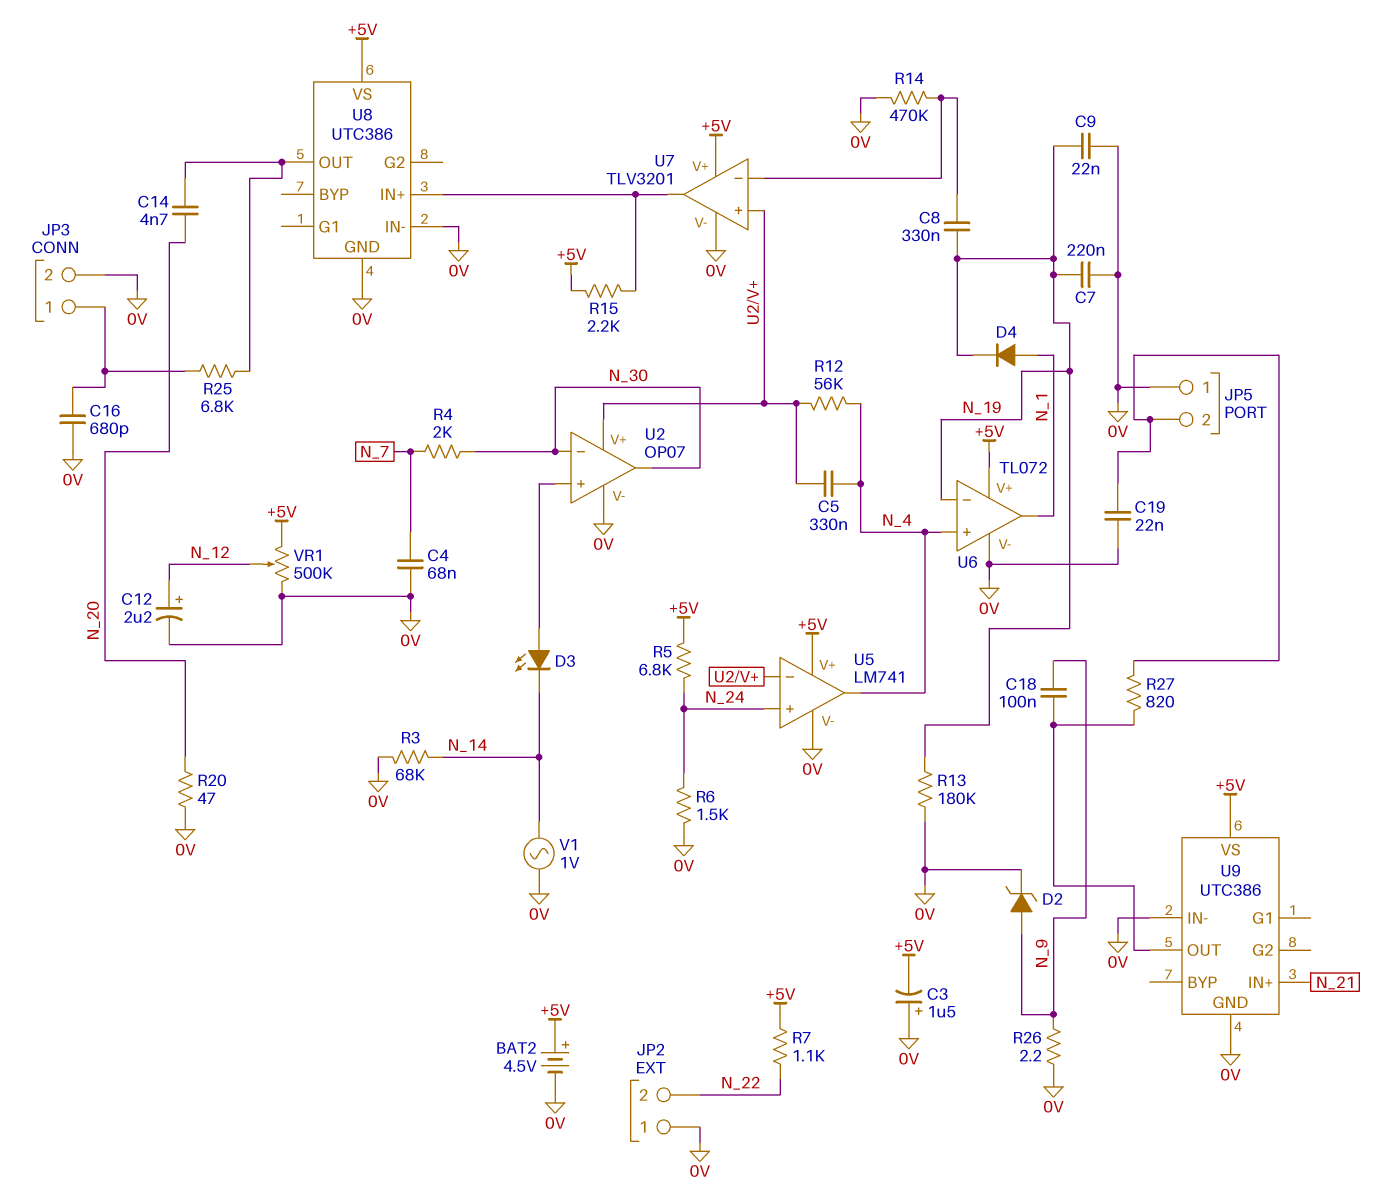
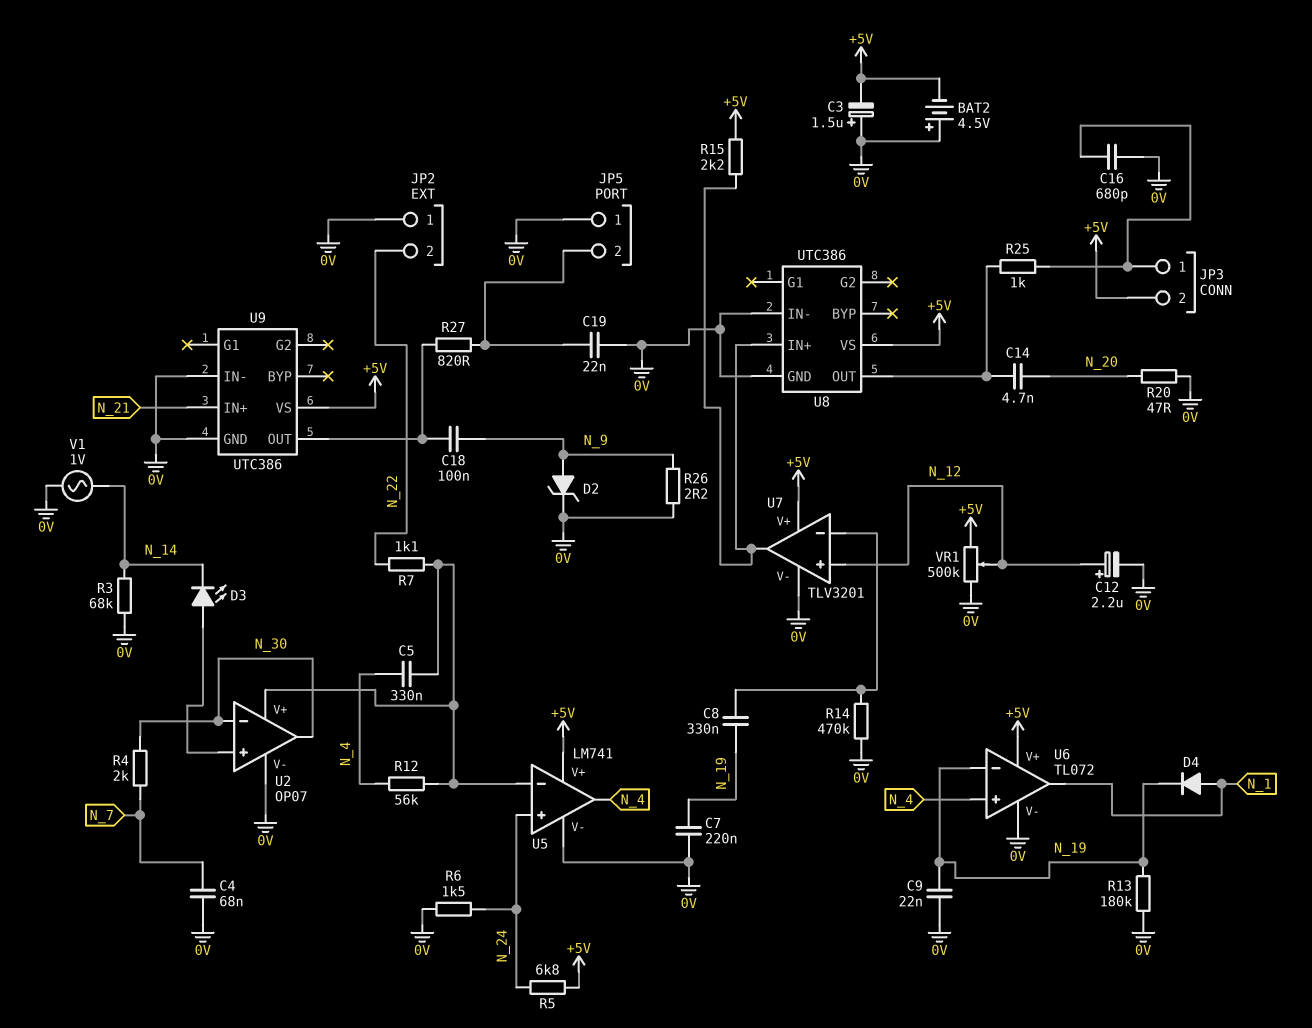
BAT2: 4.5V (plus +5V, minus 0V) -> 4.5V (plus 0V, minus +5V)
JP3 pin 2: 0V -> +5V
R7: 1.1k (+5V, N_22) -> 1.1k (N_22, U2/V+)
R25: 6.8k (JP3/1, U8/OUT) -> 1k (JP3/1, U8/OUT)
U7 pin in+: U2/V+ -> N_12

